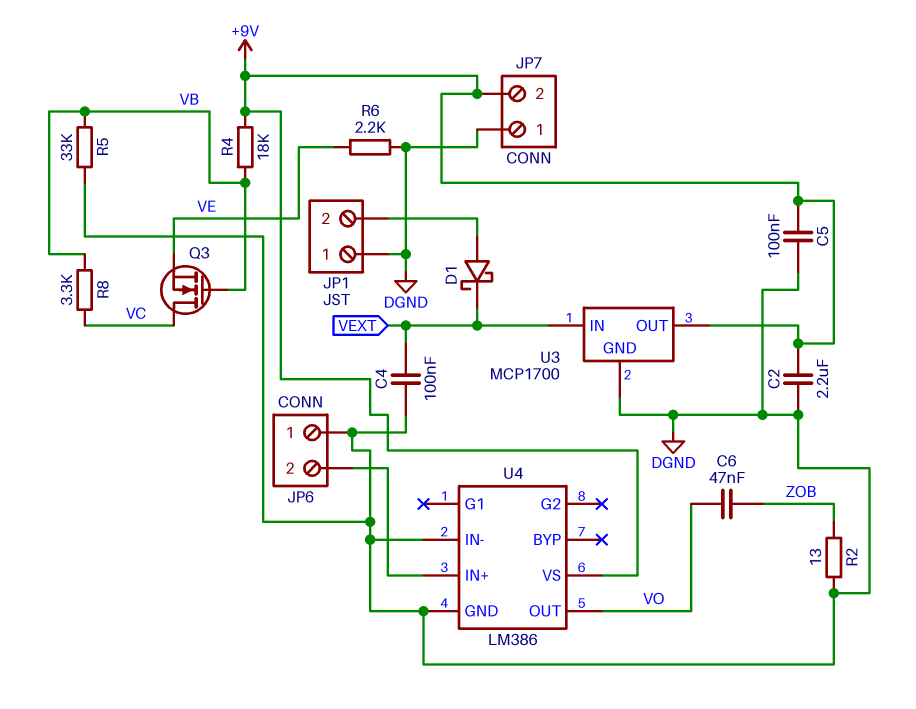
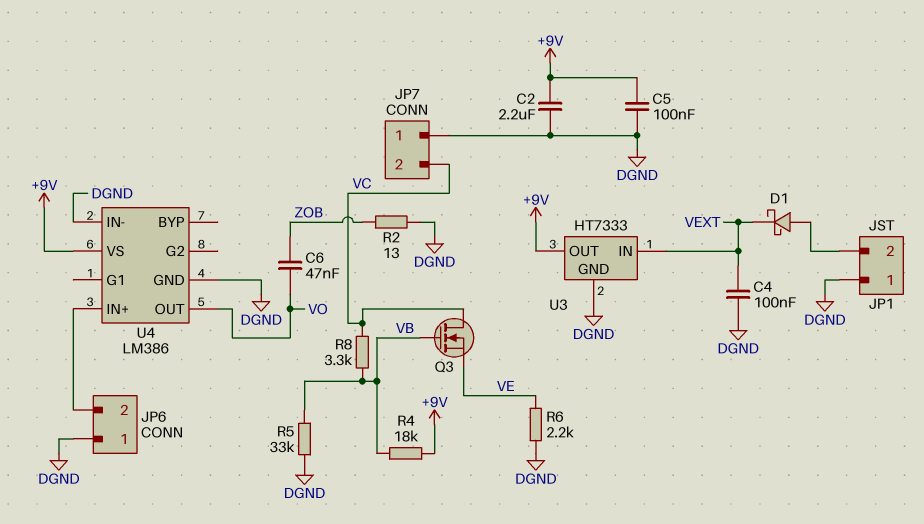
JP7 pin 2: +9V -> VC
U3: MCP1700 -> HT7333

